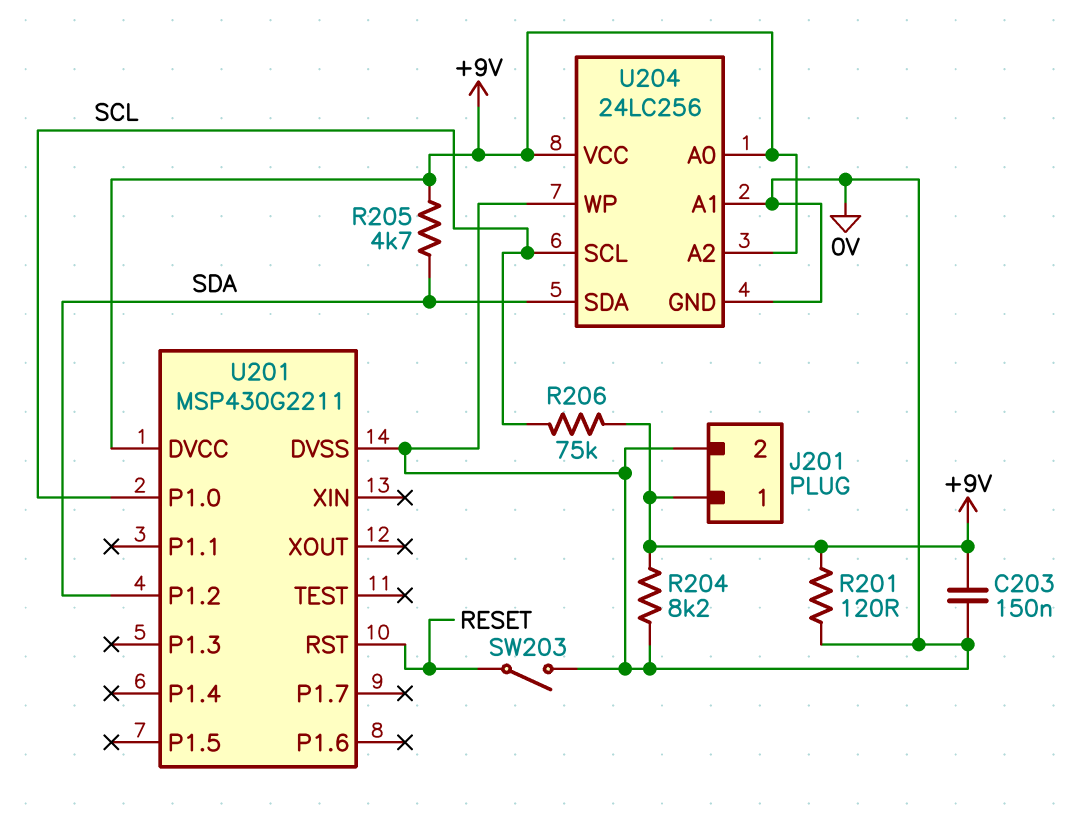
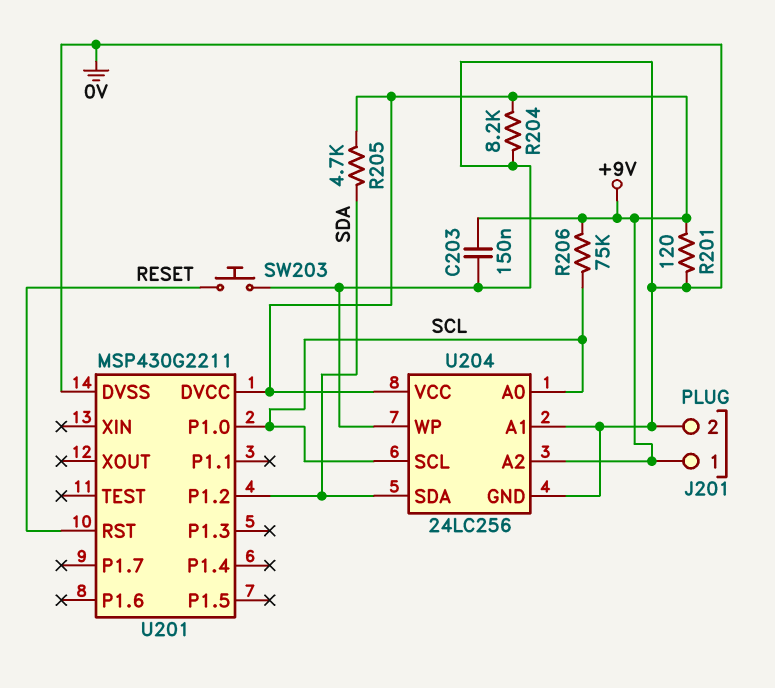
SW203: switch (0V, RESET) -> button (0V, RESET)
U204 pin A0: +9V -> SCL

